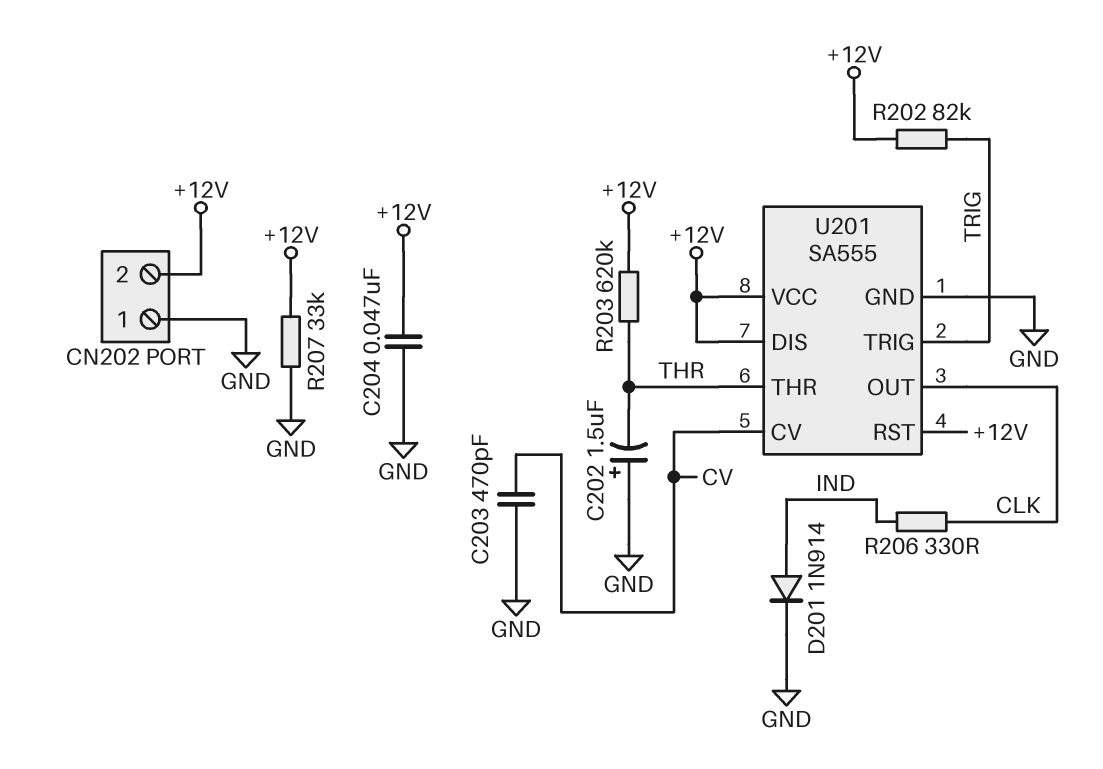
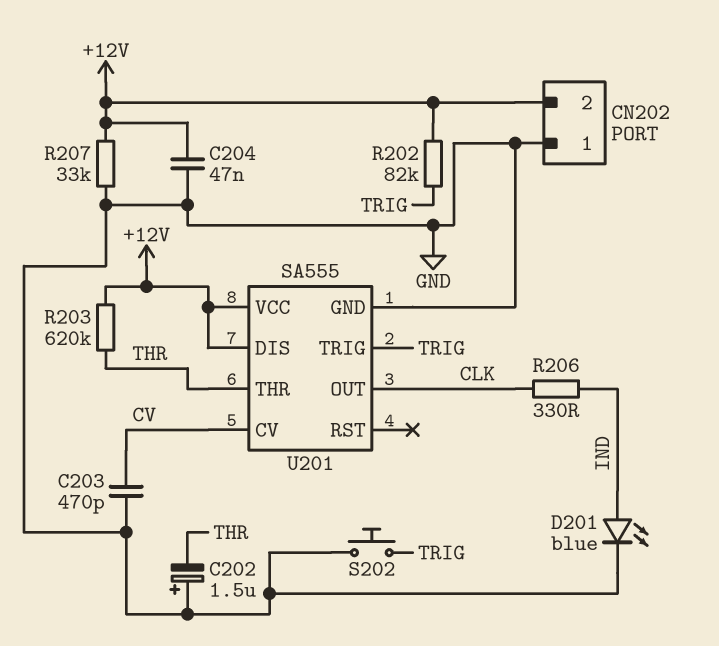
D201: diode 1N914 (A IND, K GND) -> LED blue (A IND, K GND)
S202: none -> button (GND, TRIG)
U201 pin RST: +12V -> none

